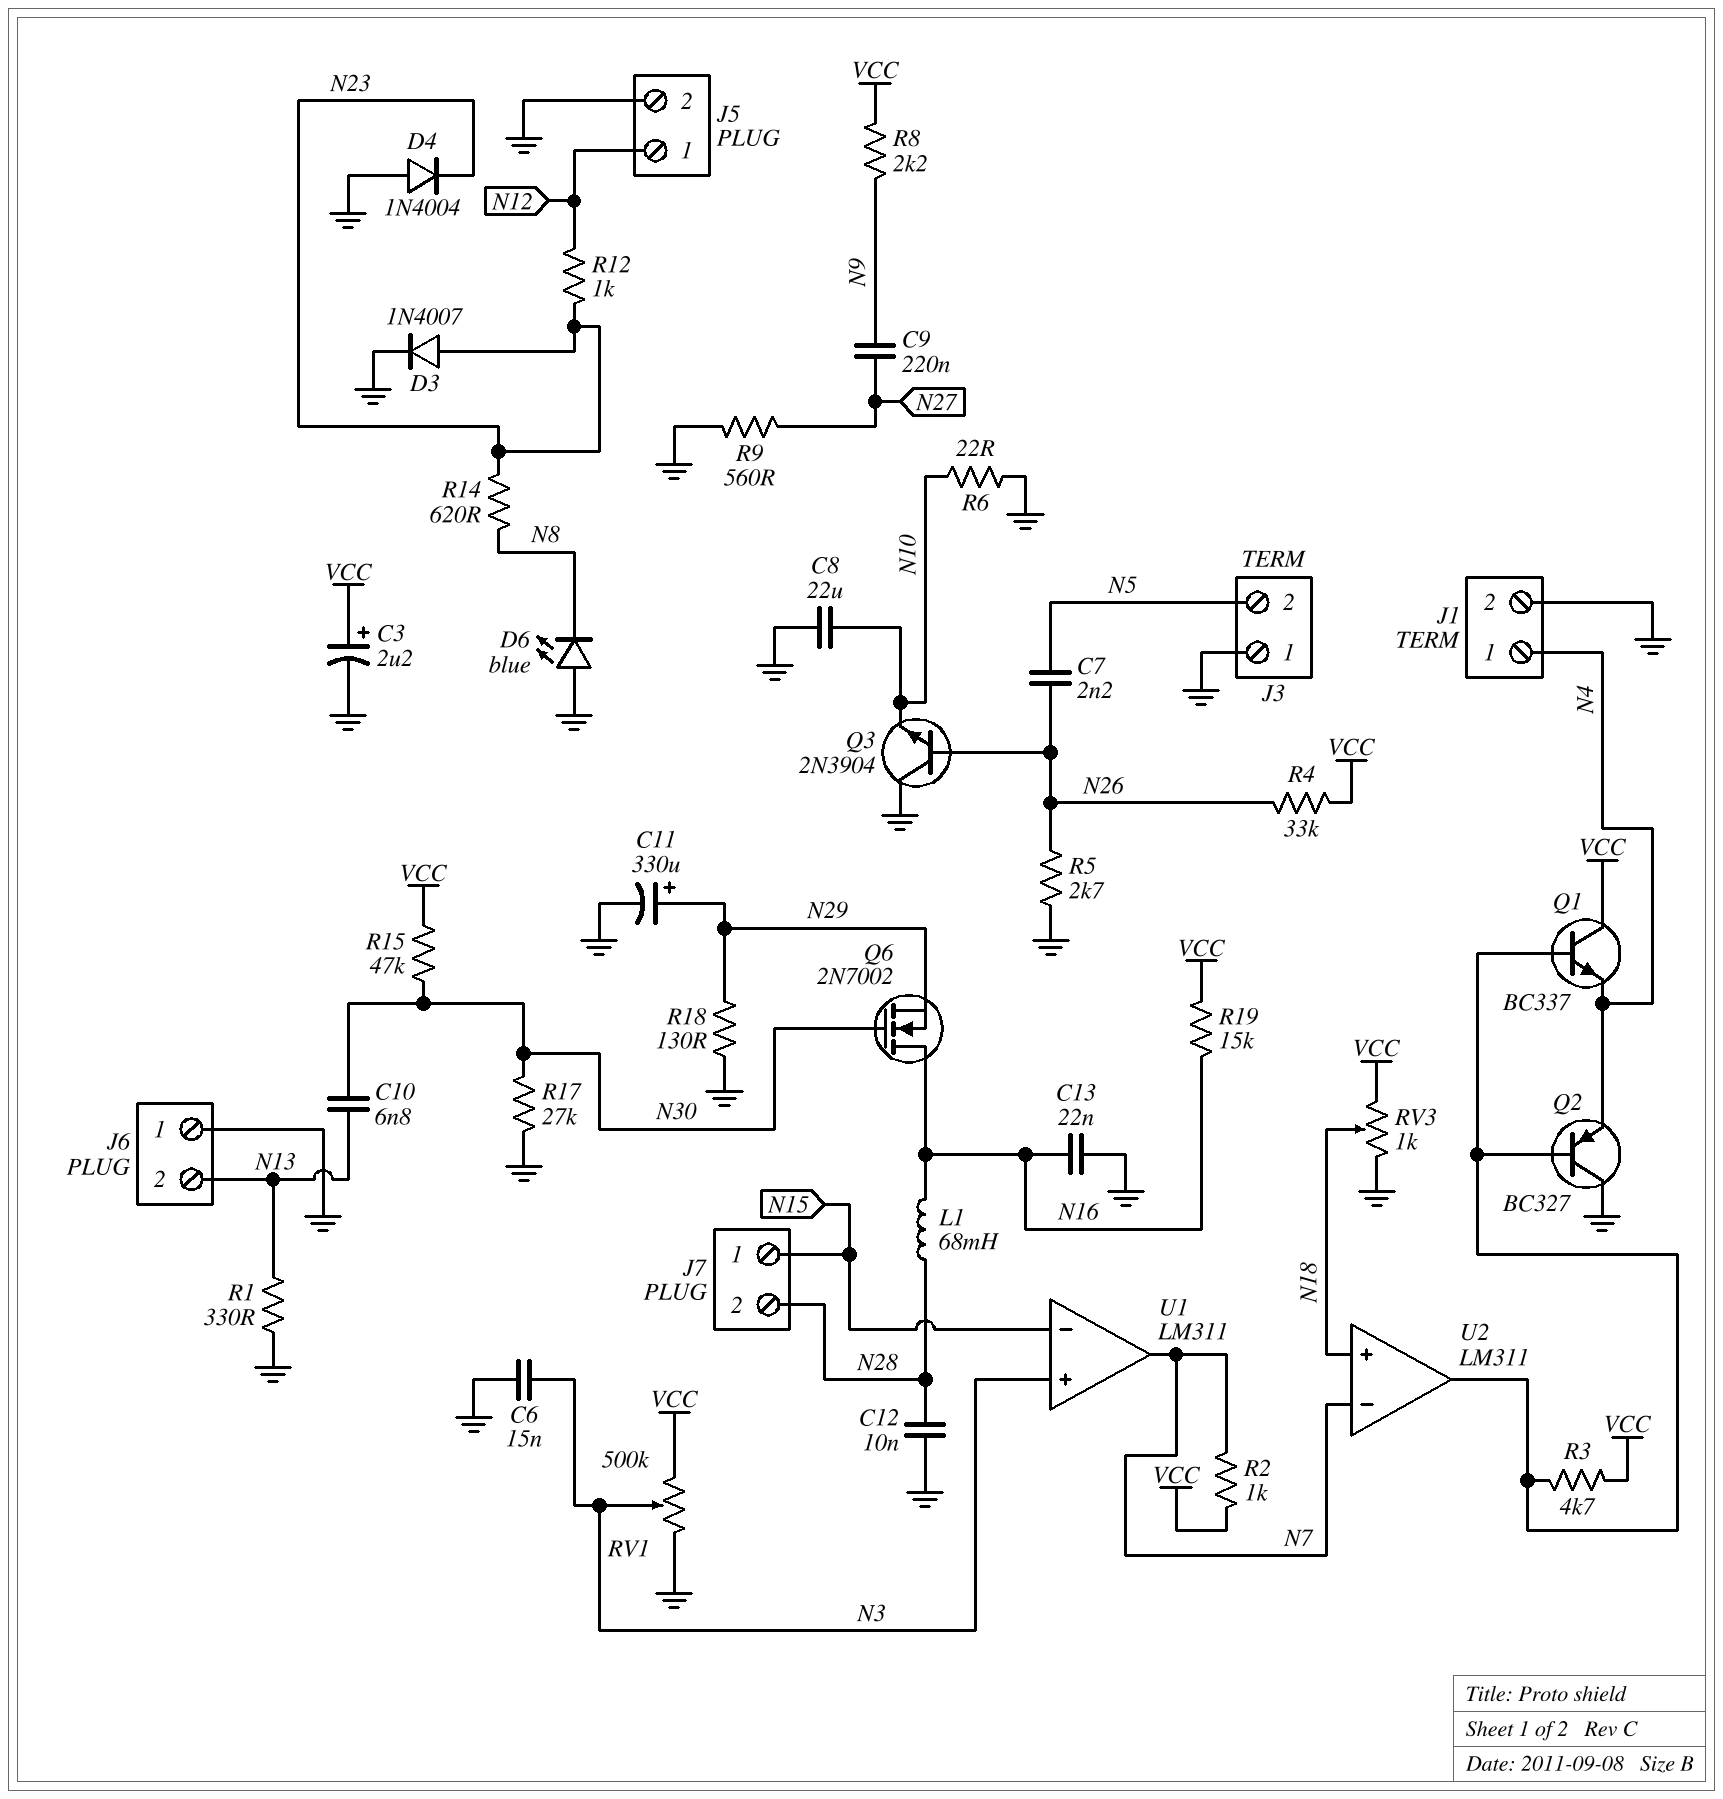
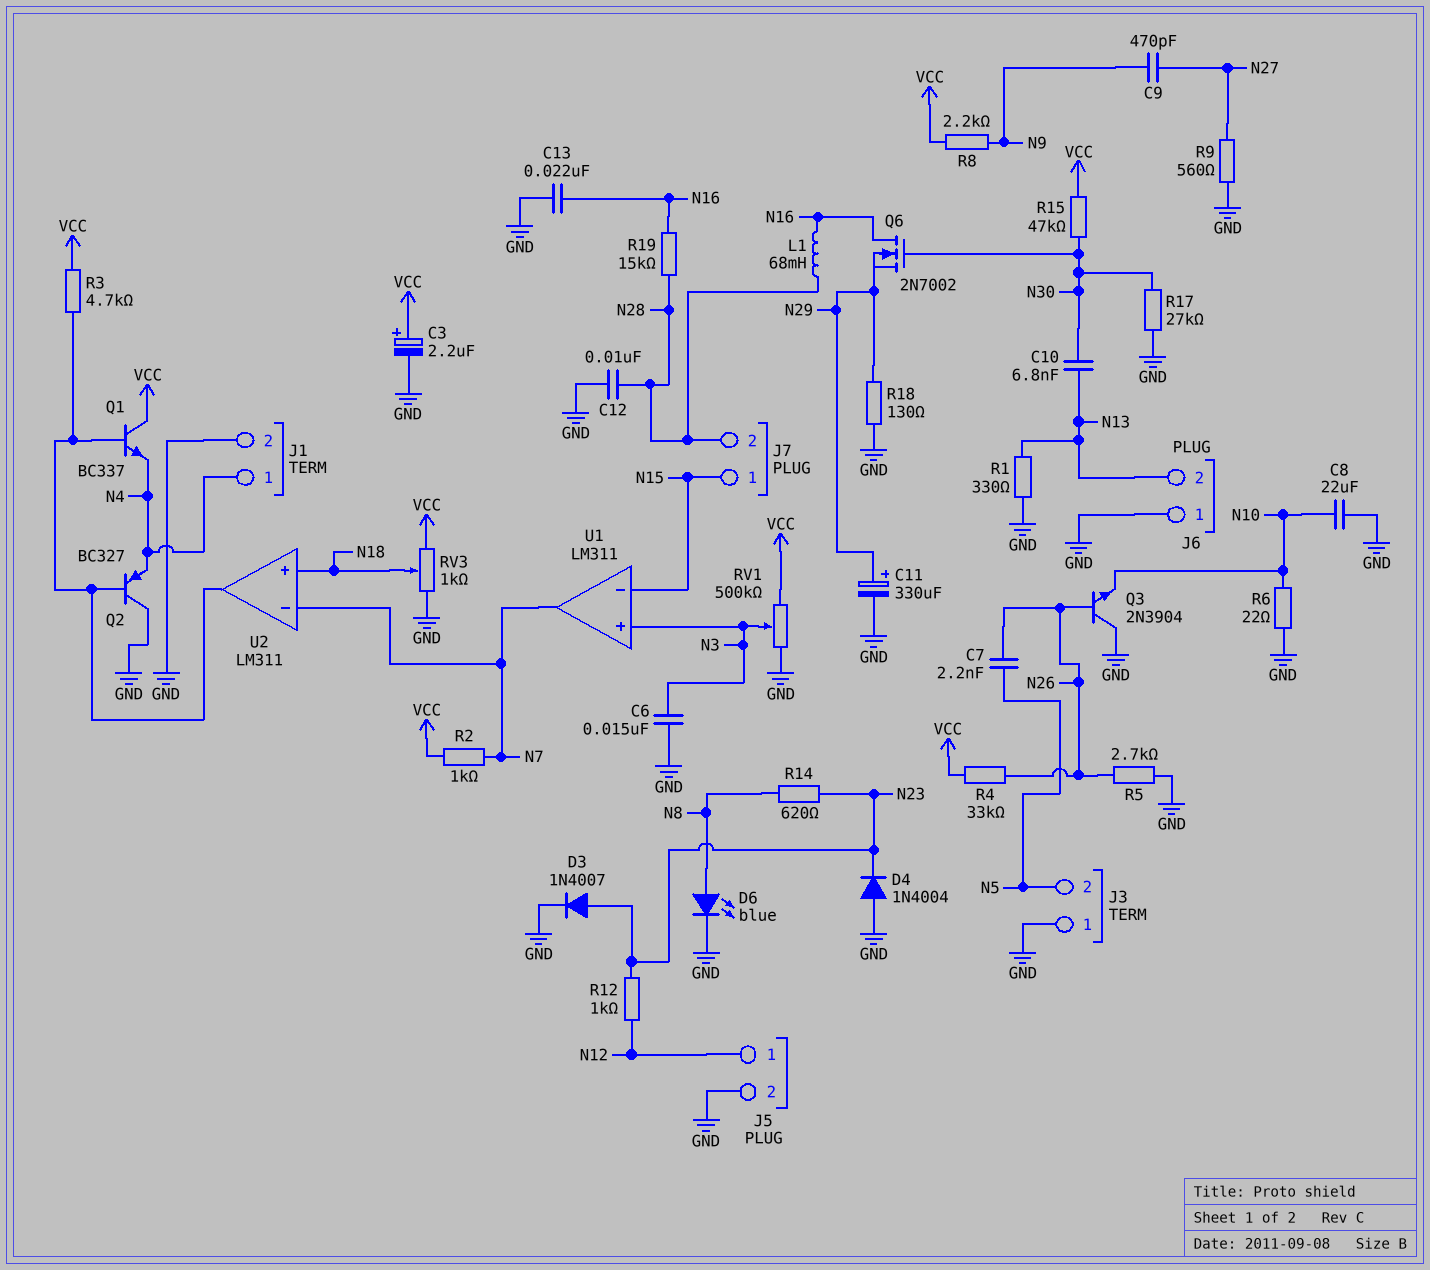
C9: 220nF (N9, N27) -> 470pF (N9, N27)
D6: LED blue (A GND, K N8) -> LED blue (A N8, K GND)
R19: 15k (N16, VCC) -> 15k (N16, N28)

